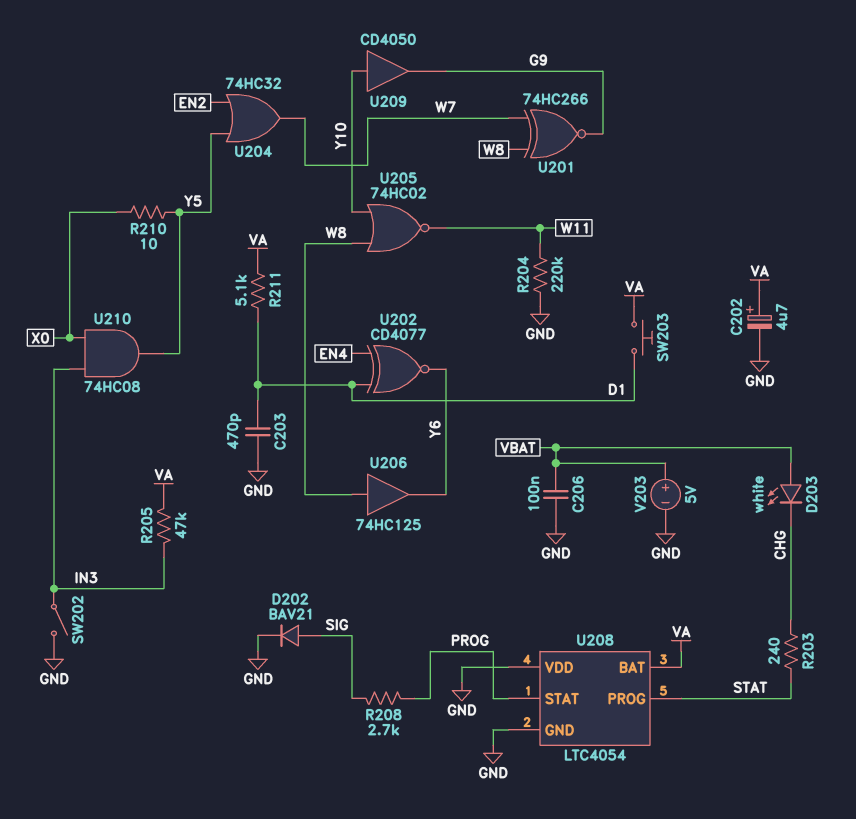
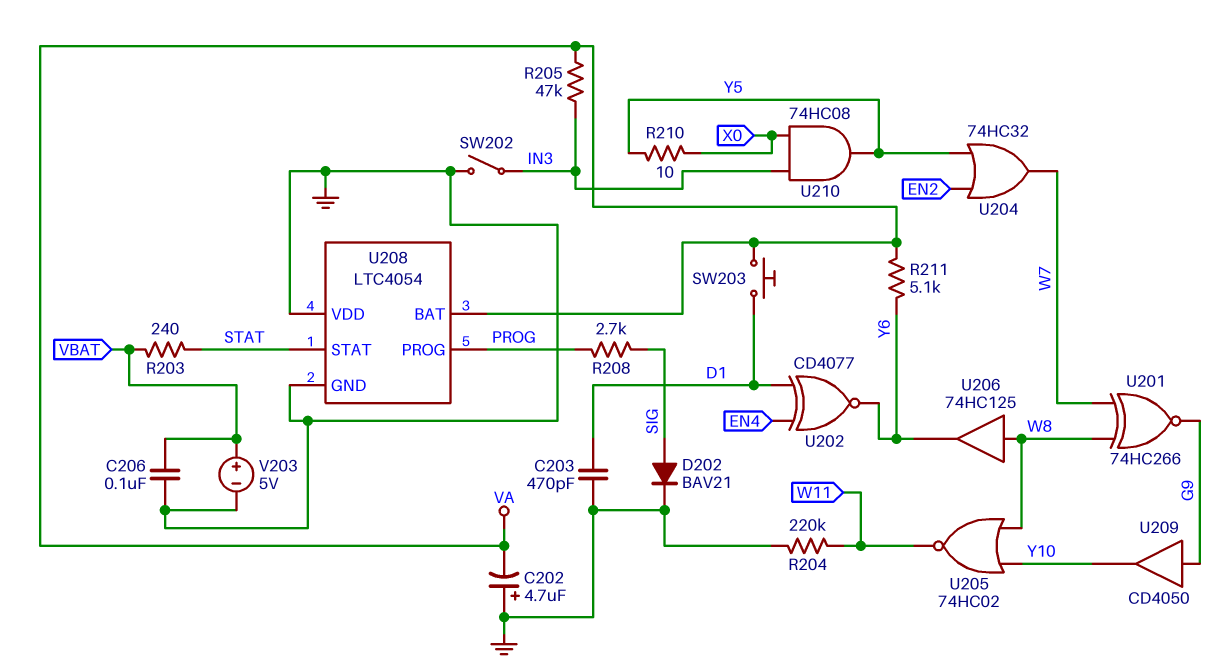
C202: 4.7uF (plus VA, minus GND) -> 4.7uF (plus GND, minus VA)
D203: LED white (A VBAT, K CHG) -> none
R203: 240 (CHG, STAT) -> 240 (STAT, VBAT)
R211: 5.1k (D1, VA) -> 5.1k (VA, Y6)
U208 pin PROG: STAT -> PROG
U208 pin STAT: PROG -> STAT
U209: buffer CD4050 (in Y10, out G9) -> buffer CD4050 (in G9, out Y10)

